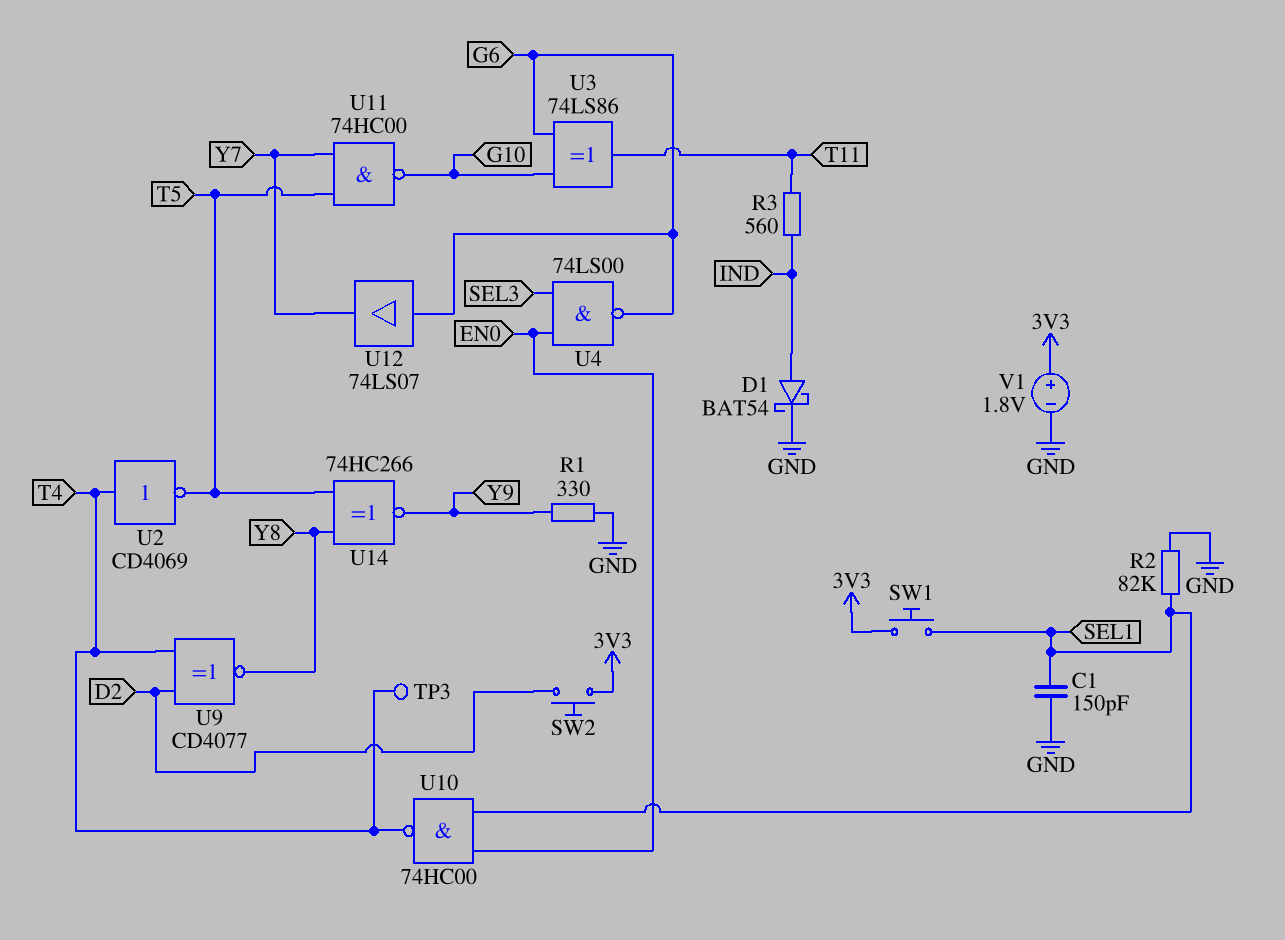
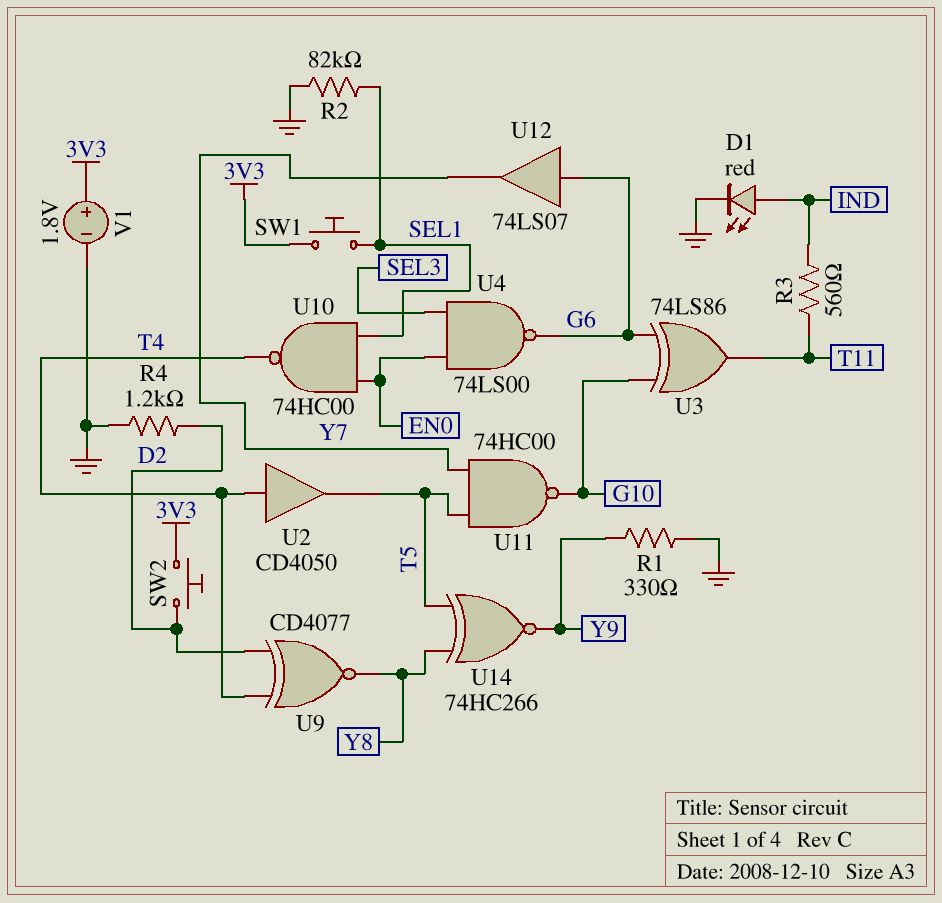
C1: 150pF (GND, SEL1) -> none
D1: schottky BAT54 (A IND, K GND) -> LED red (A IND, K GND)
R4: none -> 1.2k (D2, GND)
TP3: test point (T4) -> none
U2: NOT CD4069 (in T4, out T5) -> buffer CD4050 (in T4, out T5)

